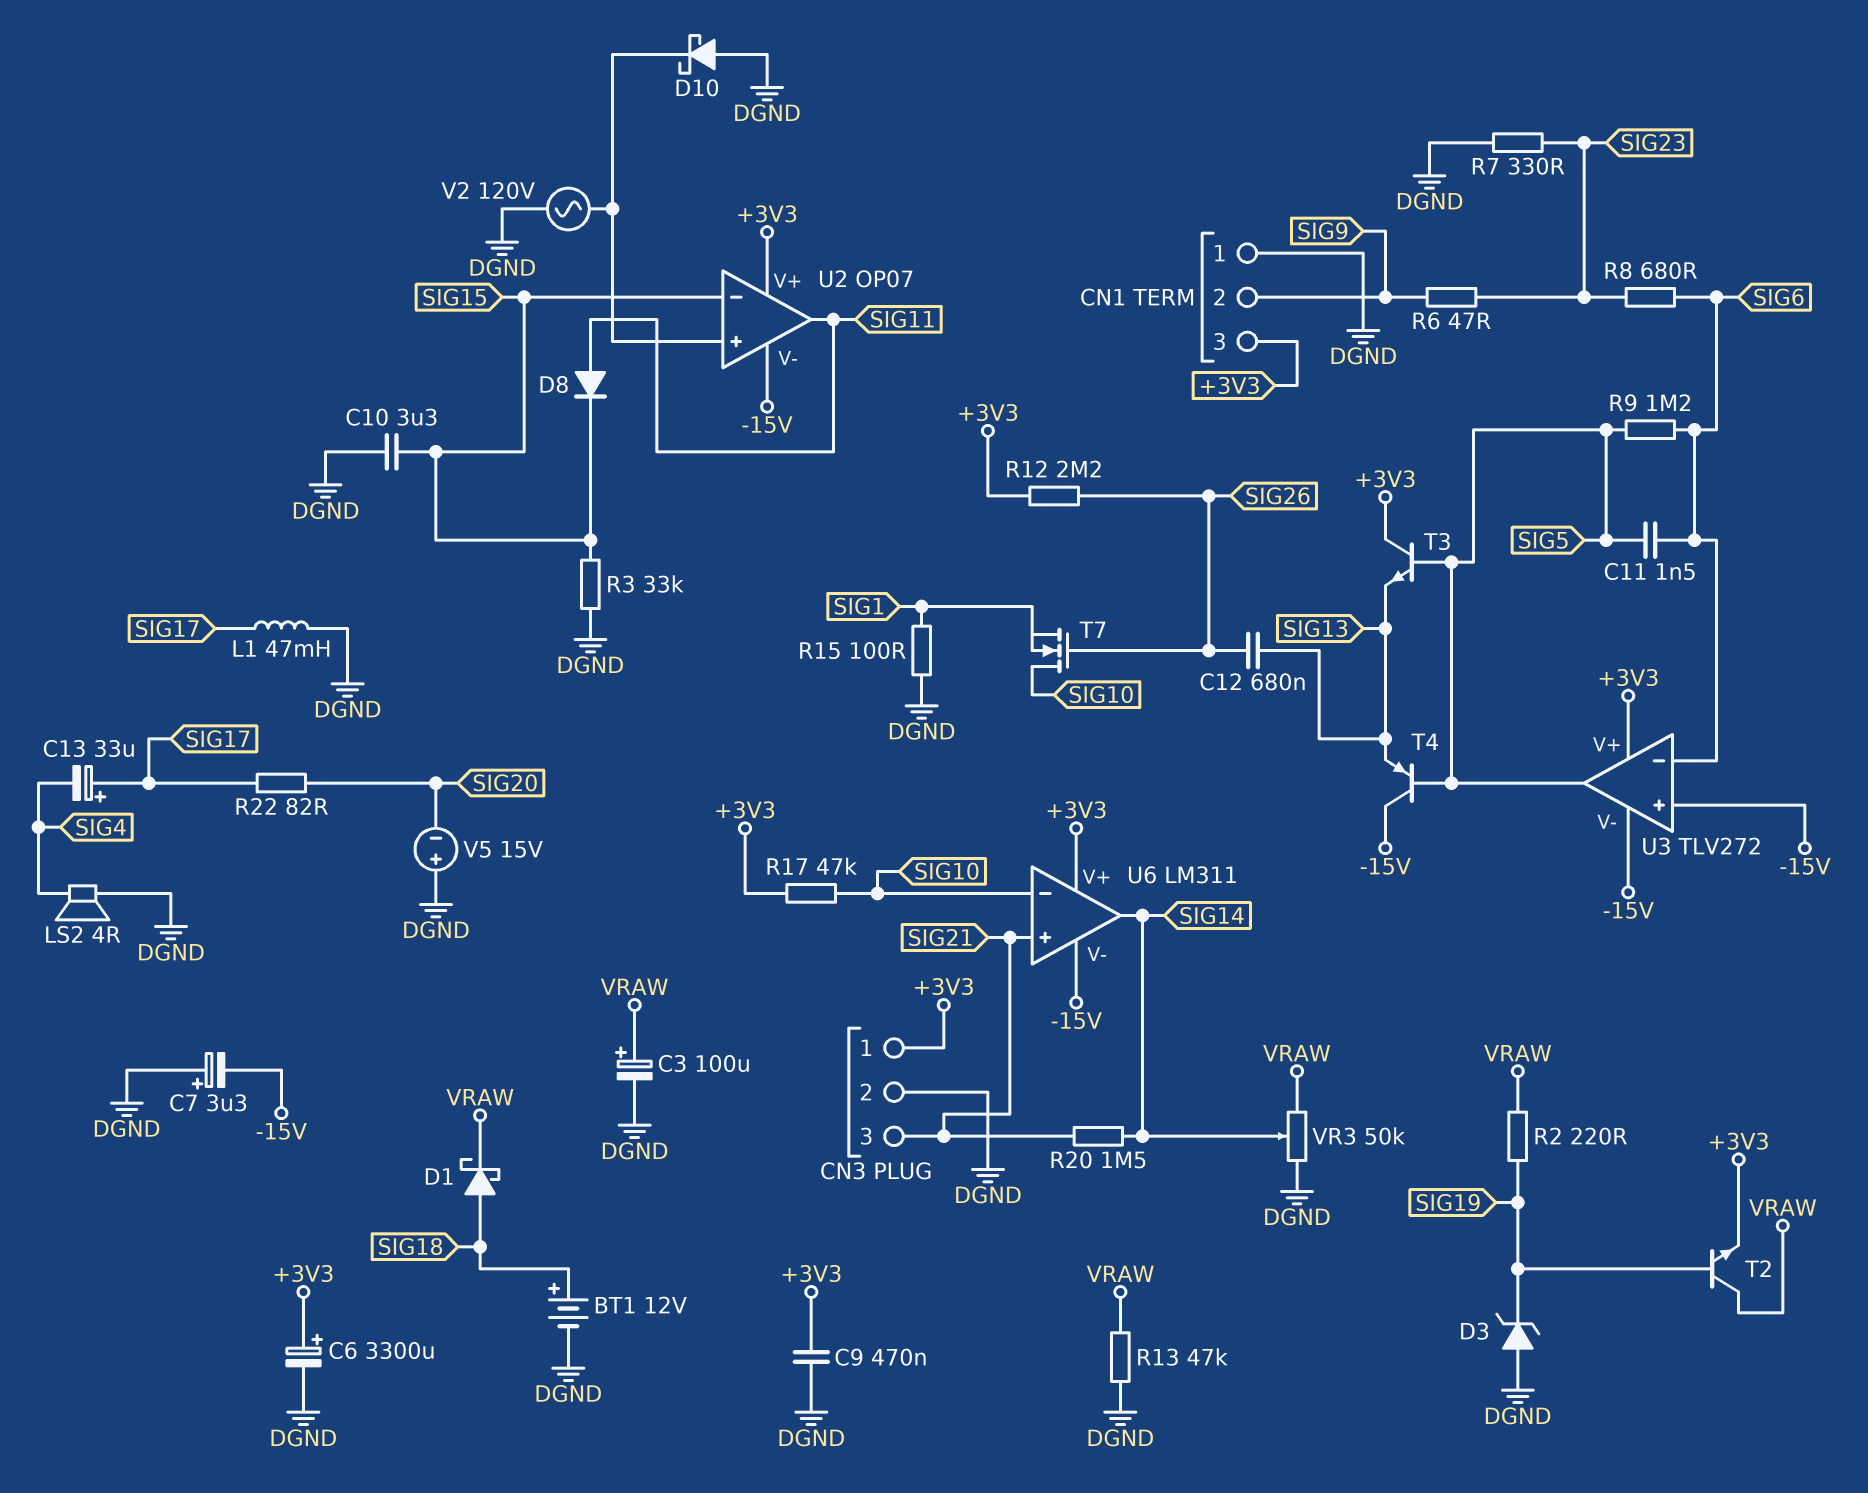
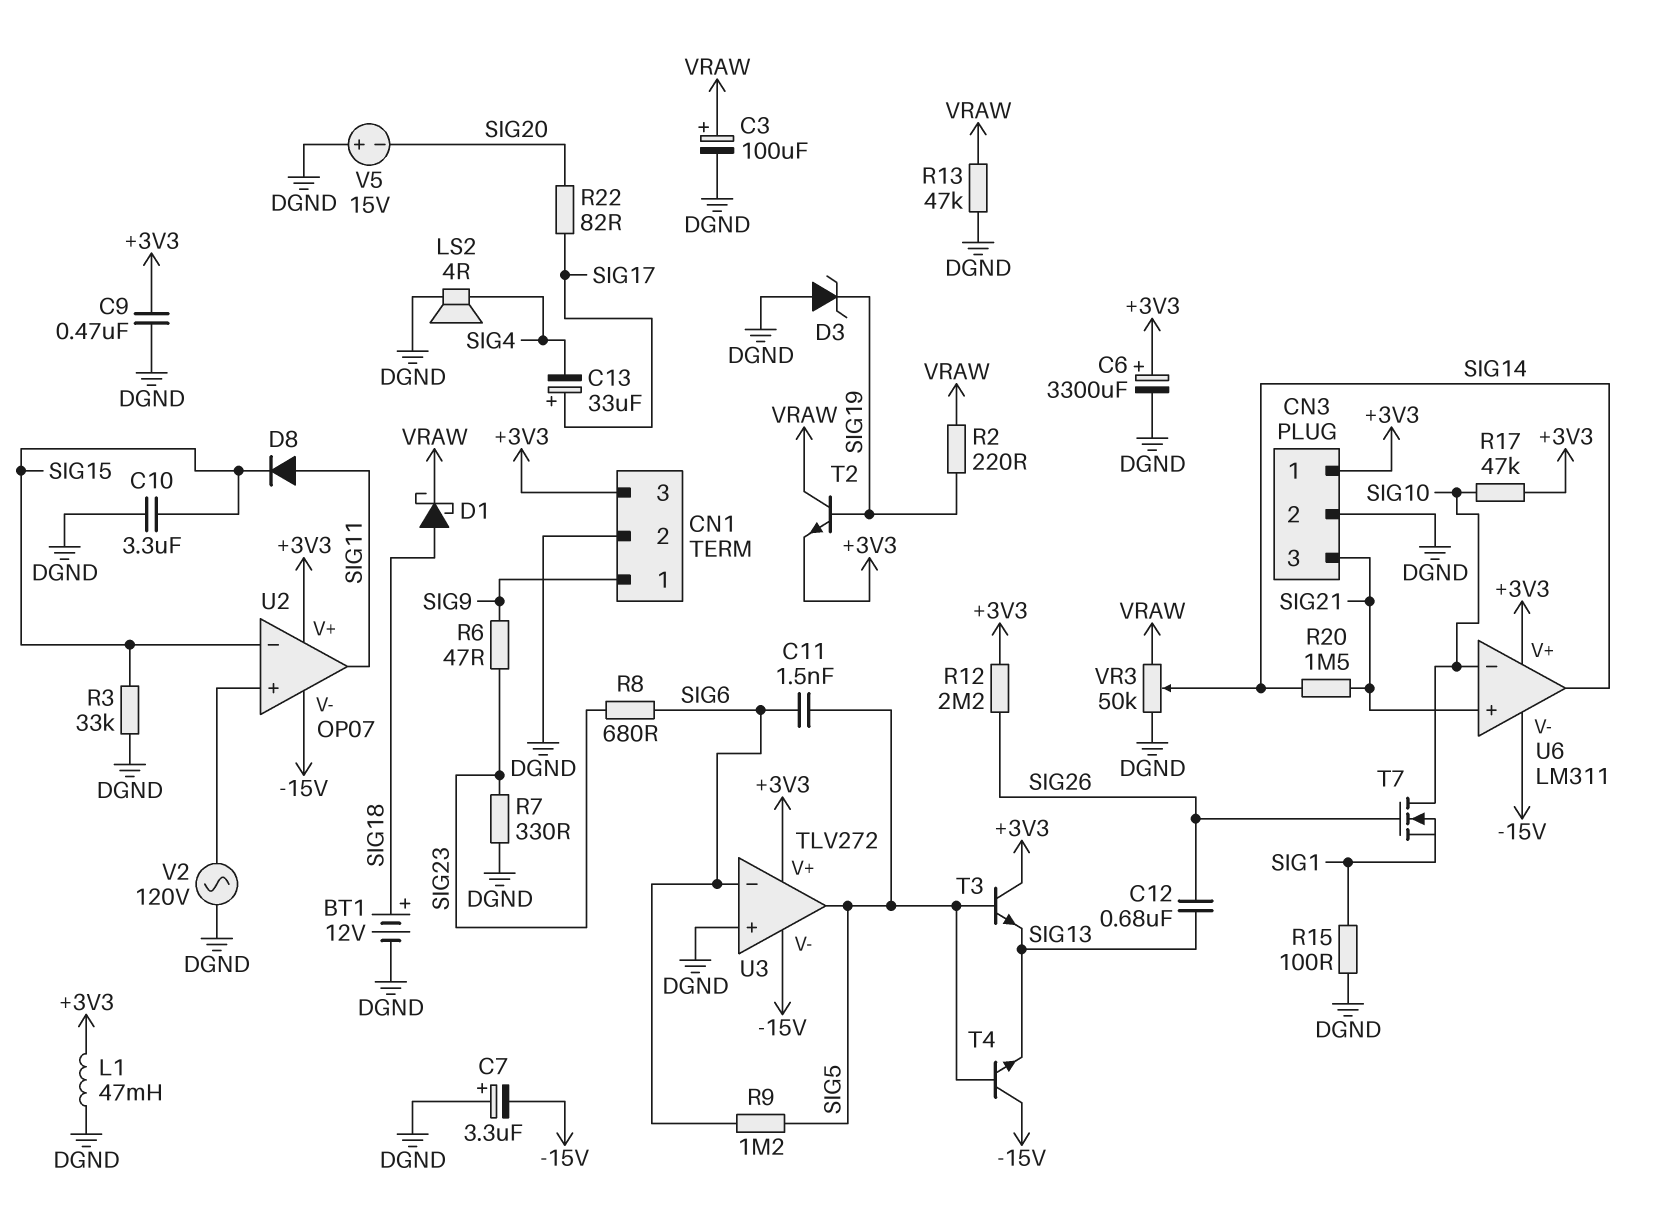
CN1 pin 1: DGND -> SIG9
CN1 pin 2: SIG9 -> DGND
D10: schottky (A DGND, K U2/in+) -> none
L1: 47mH (DGND, SIG17) -> 47mH (+3V3, DGND)
T4: PNP (B SIG5, C -15V, E SIG13) -> NPN (B SIG5, C -15V, E SIG13)
U3 pin in+: -15V -> DGND

